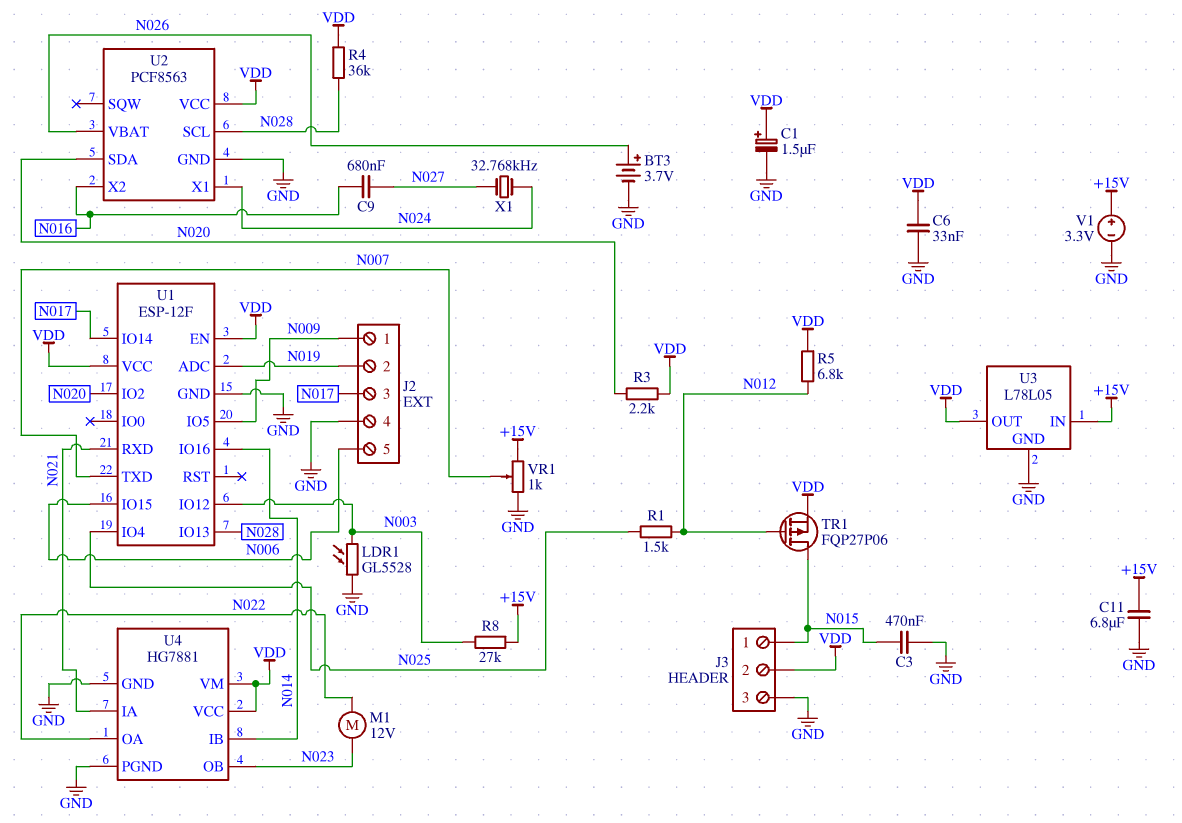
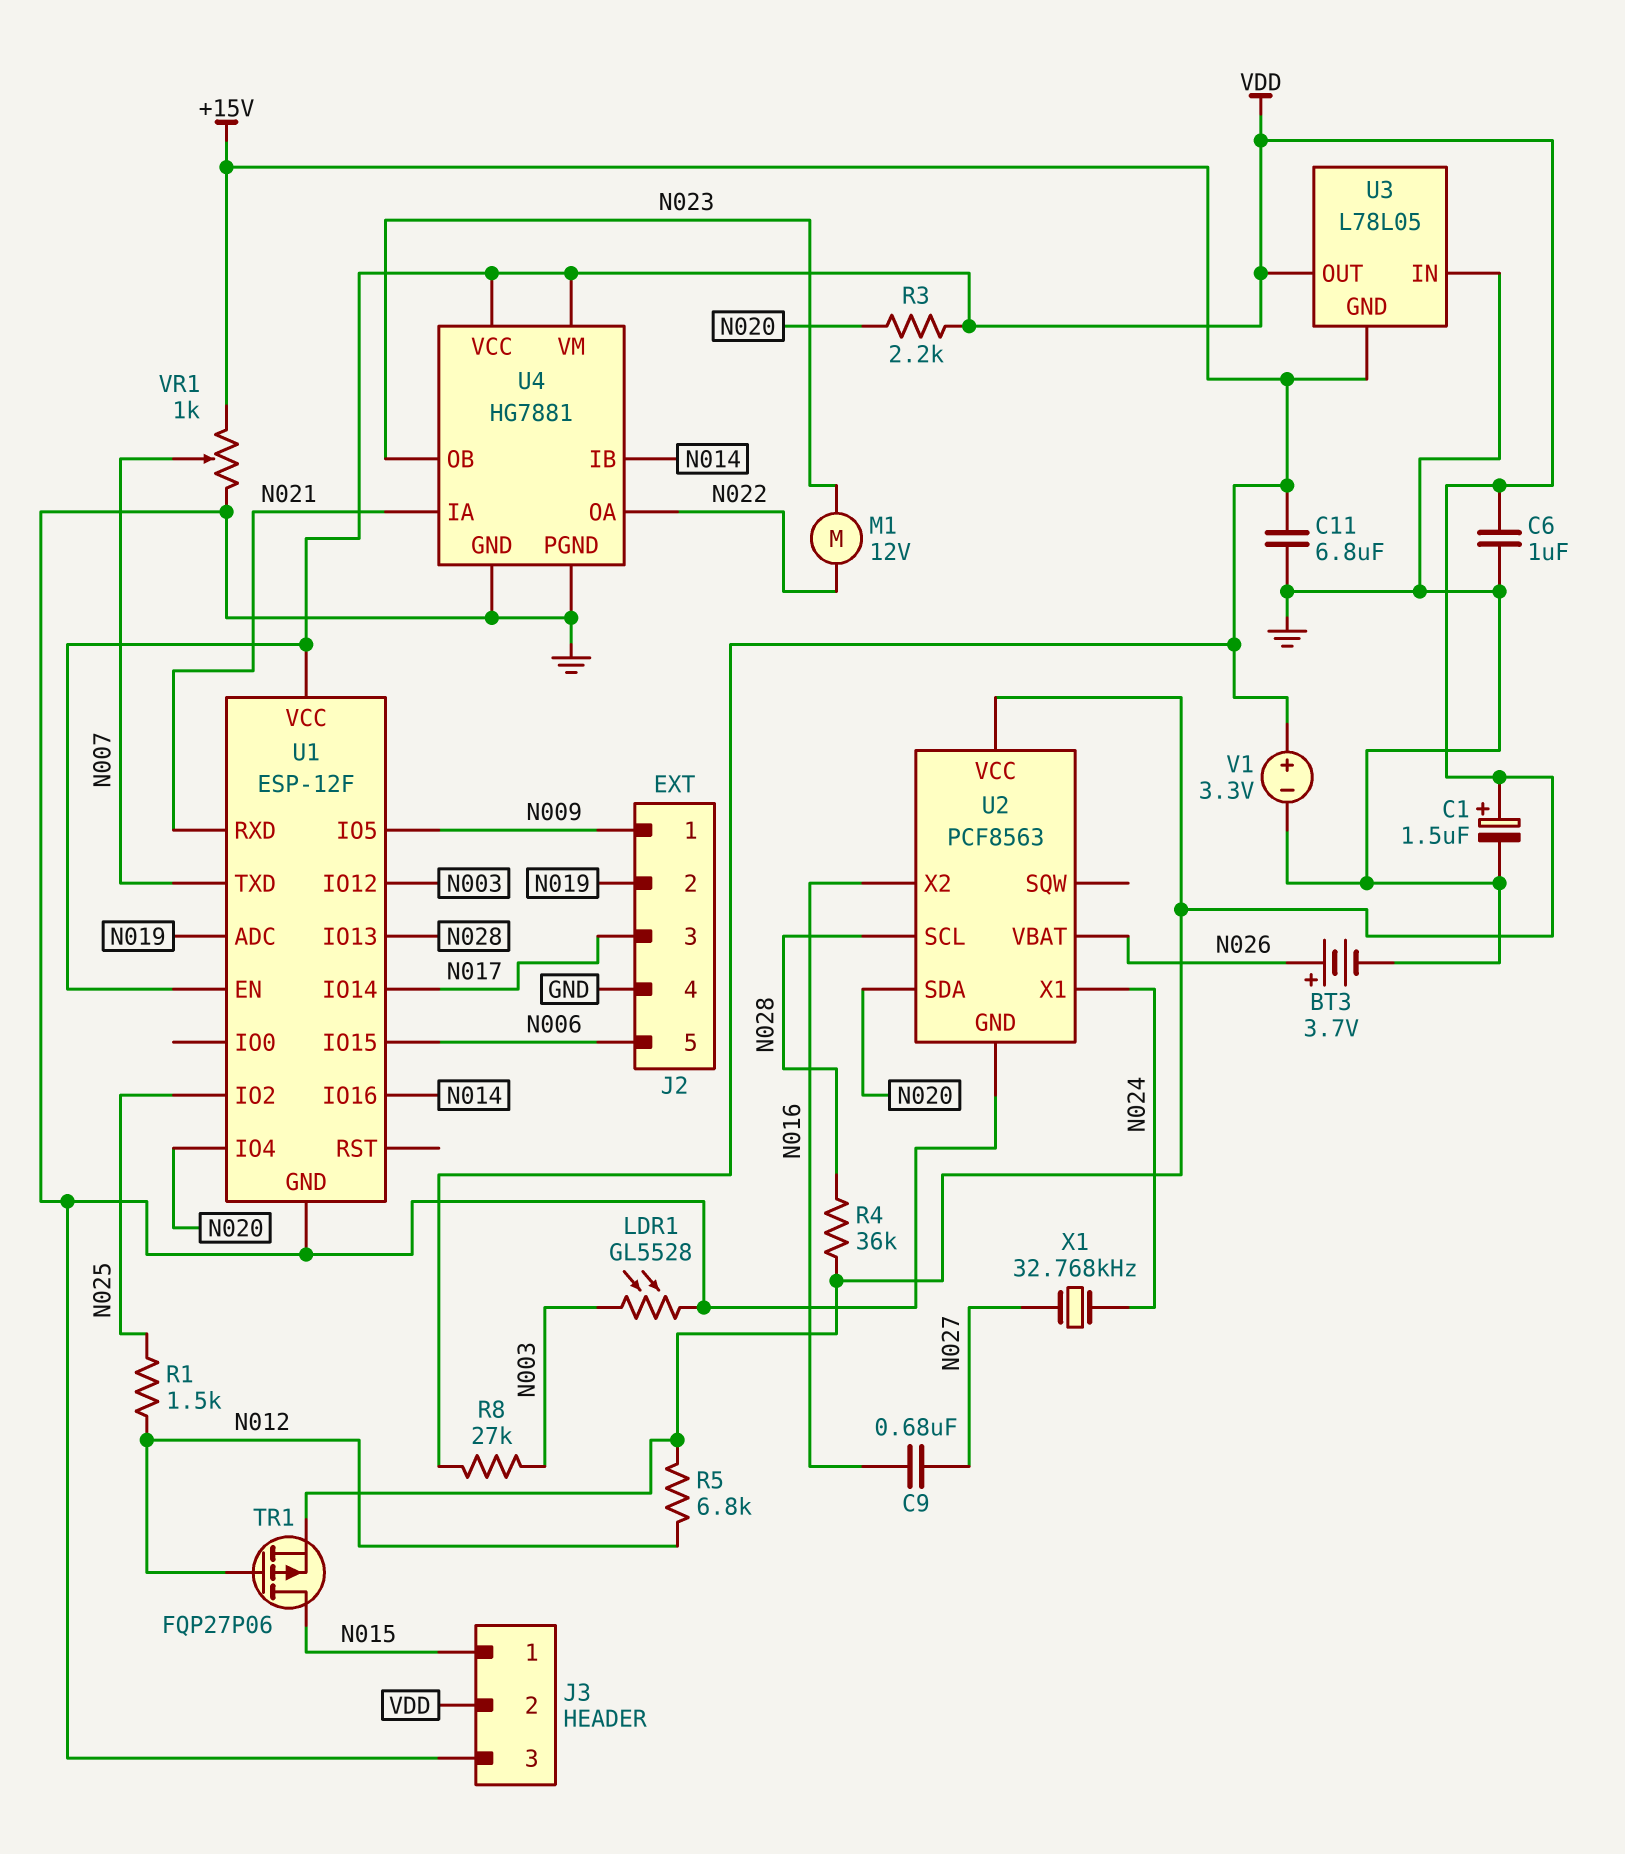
C3: 470nF (GND, N015) -> none
C6: 33nF (GND, VDD) -> 1uF (GND, VDD)
U1 pin IO2: N020 -> N025
U1 pin IO4: N025 -> N020
U3 pin GND: GND -> +15V
U3 pin IN: +15V -> GND

